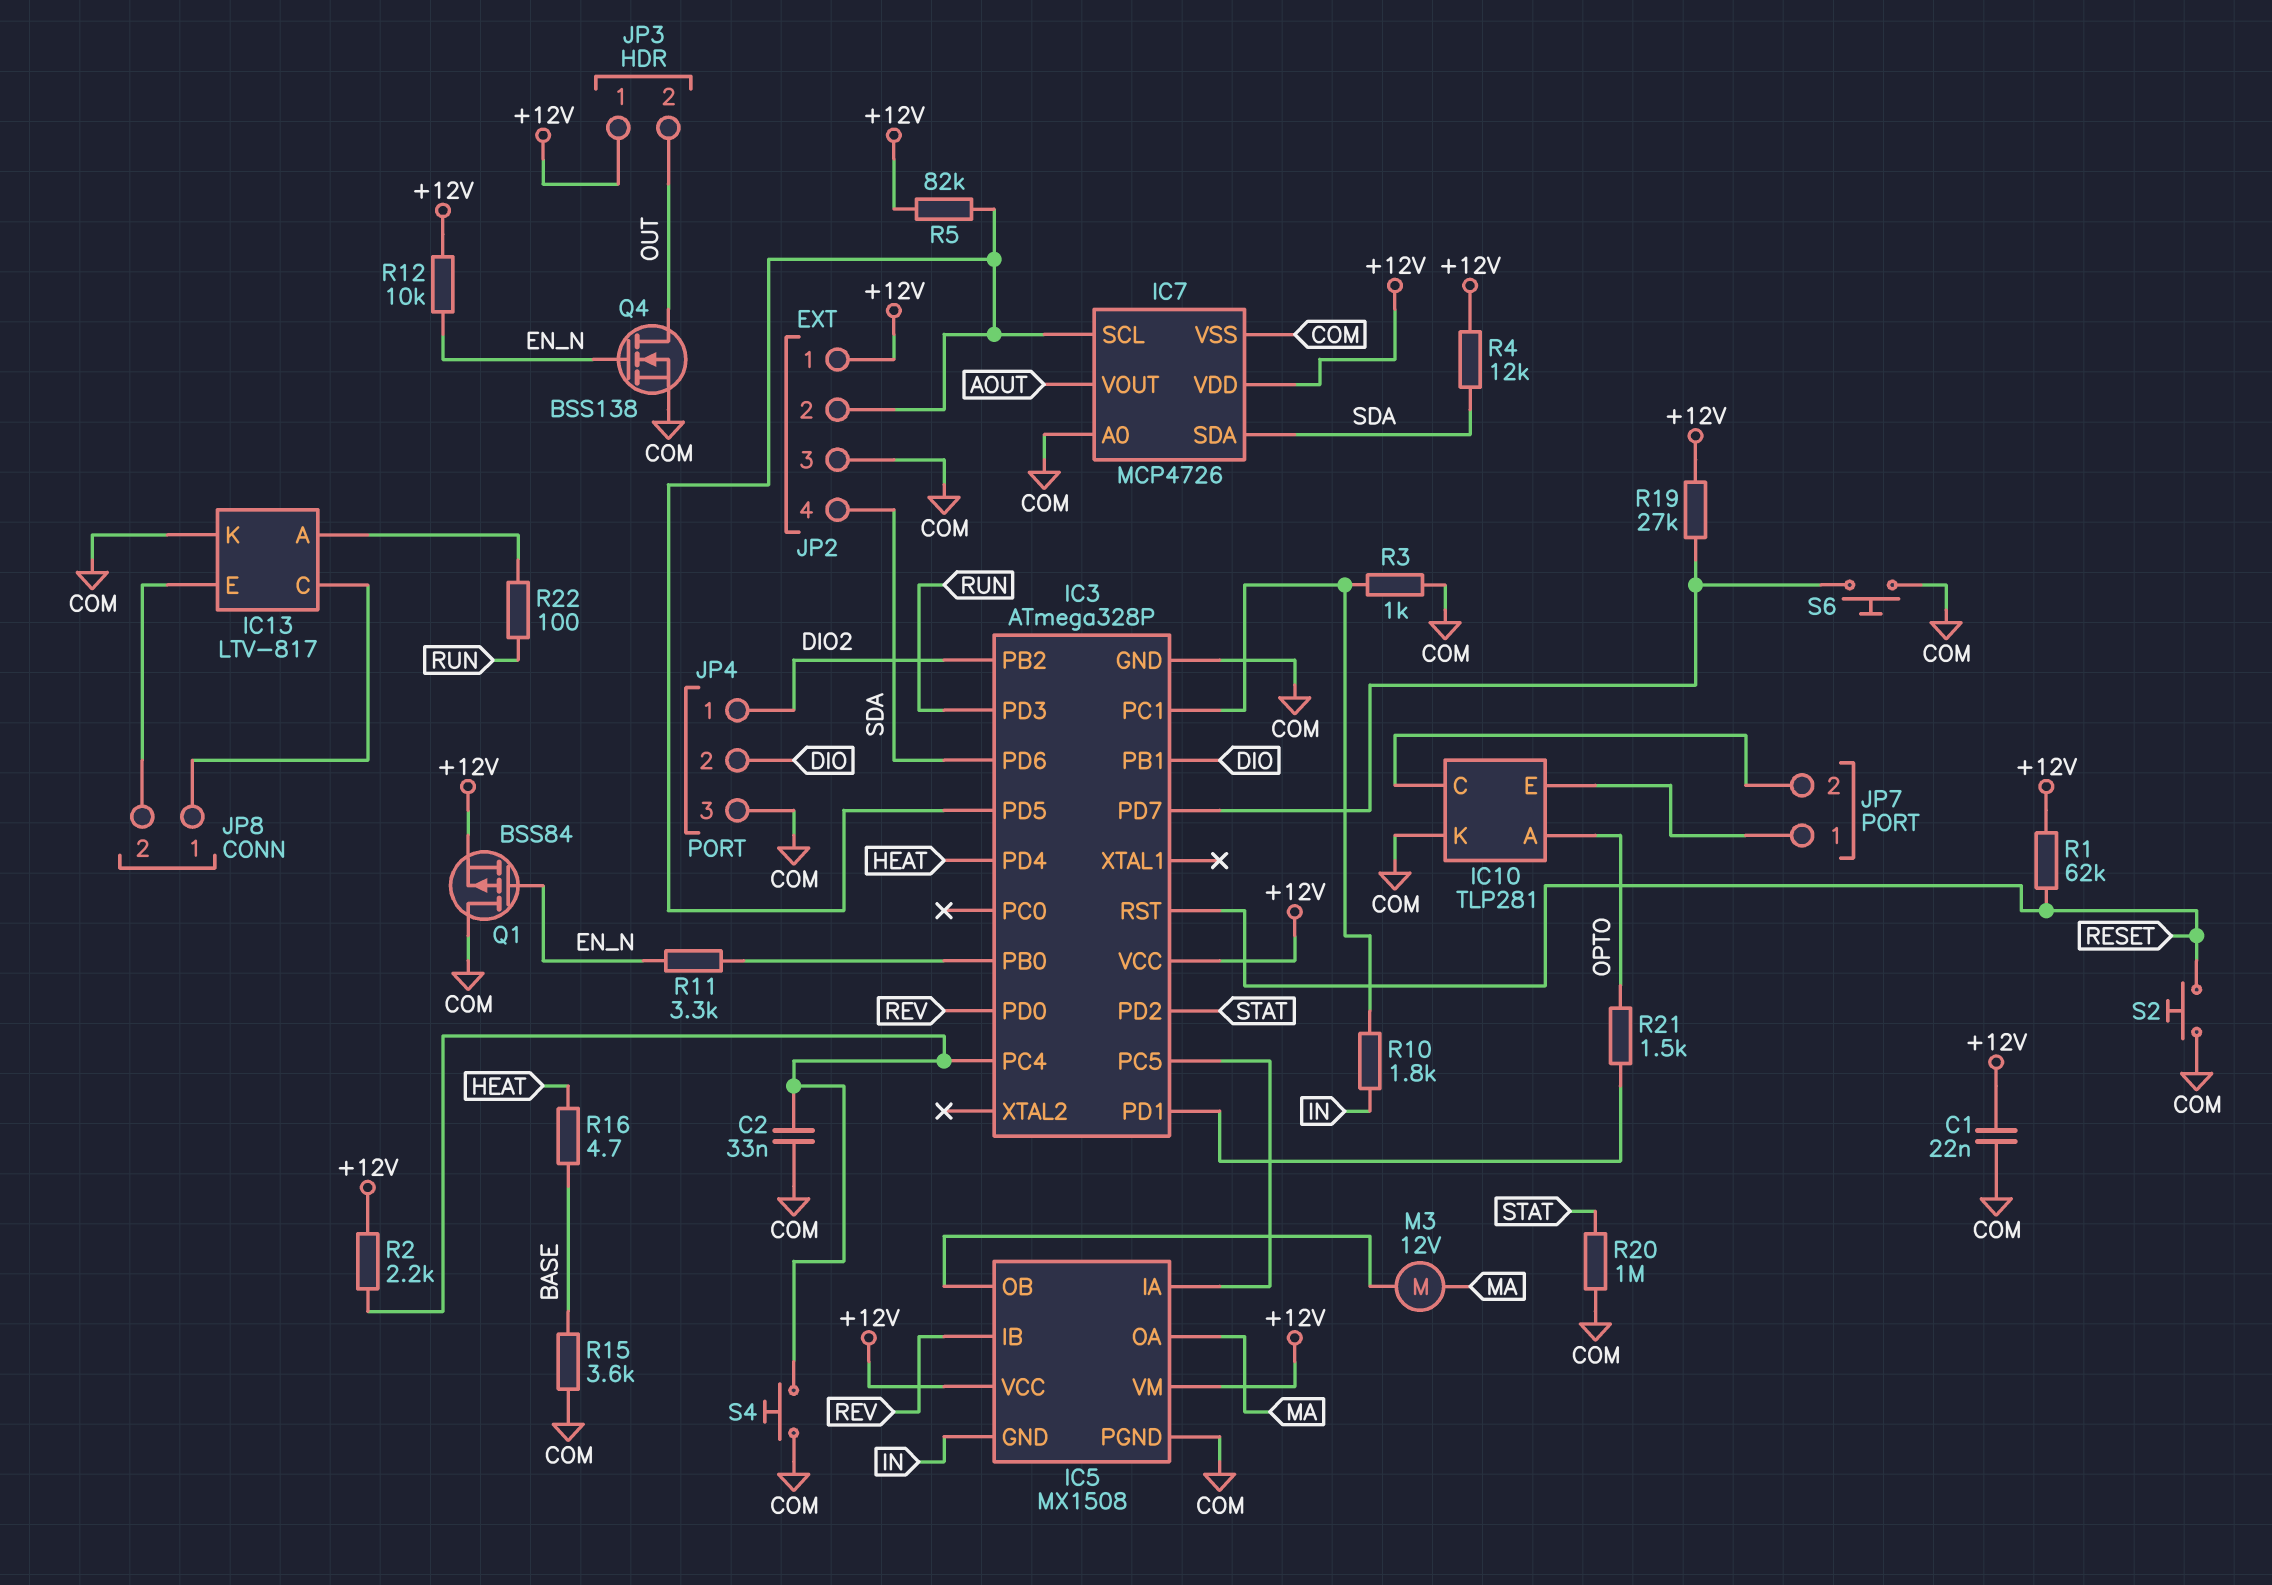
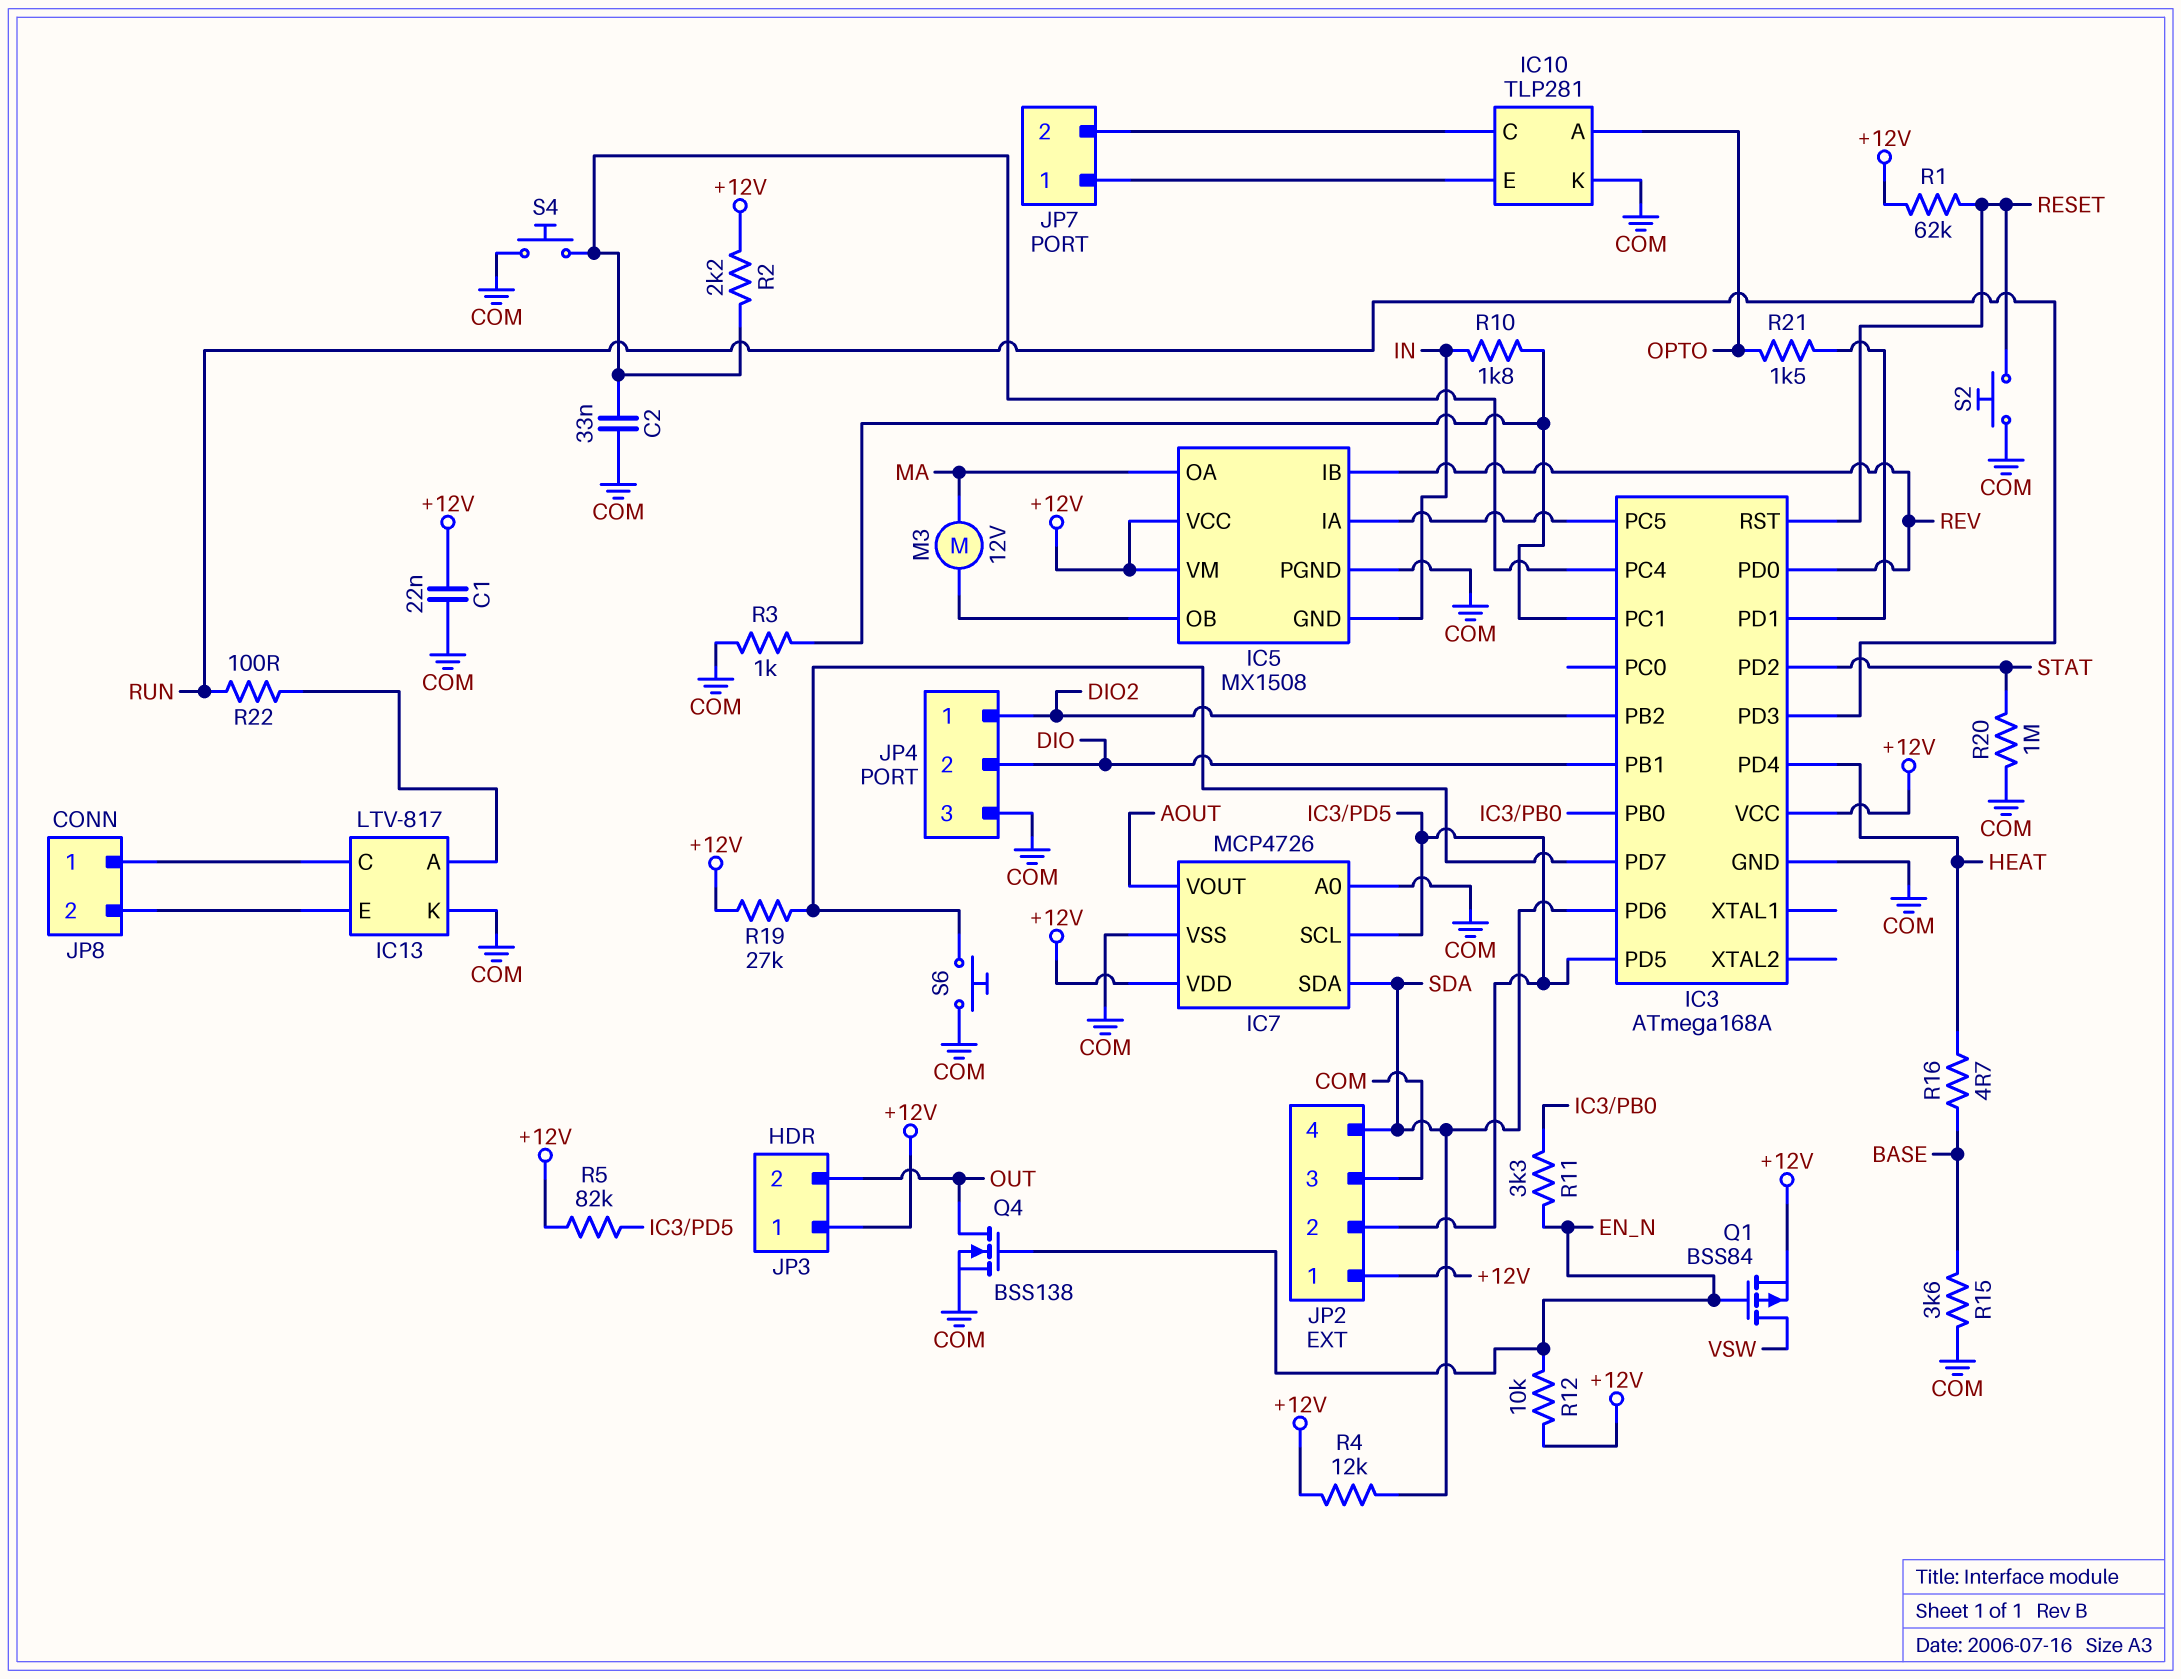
IC3: ATmega328P -> ATmega168A
Q1: PMOS BSS84 (G EN_N, D COM, S +12V) -> PMOS BSS84 (G EN_N, D VSW, S +12V)

